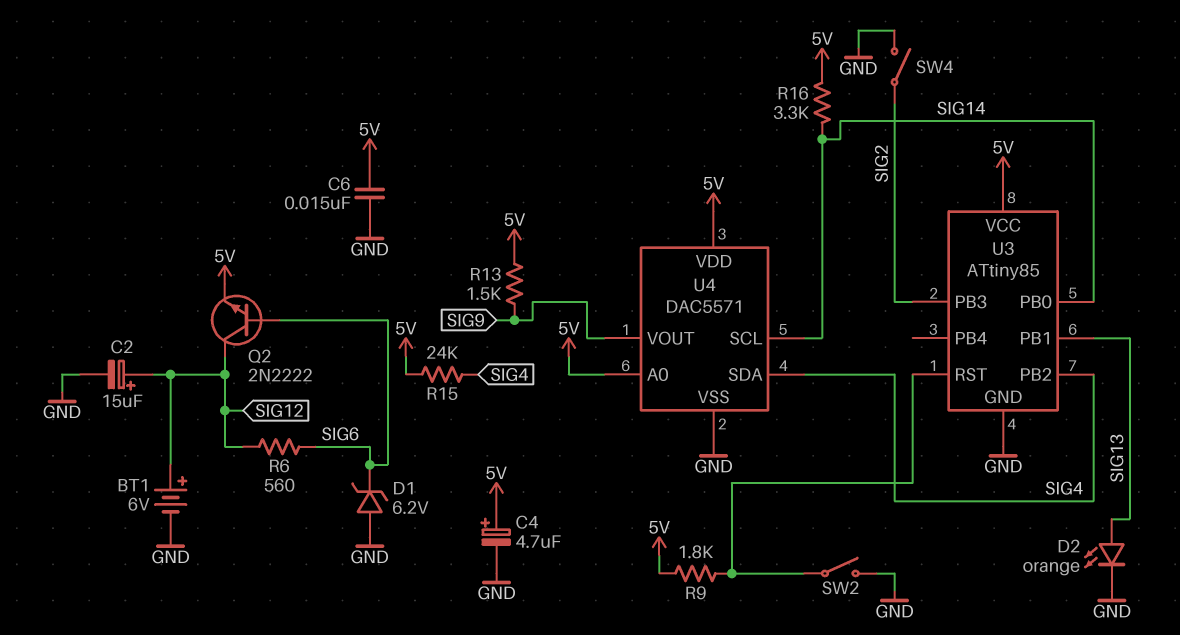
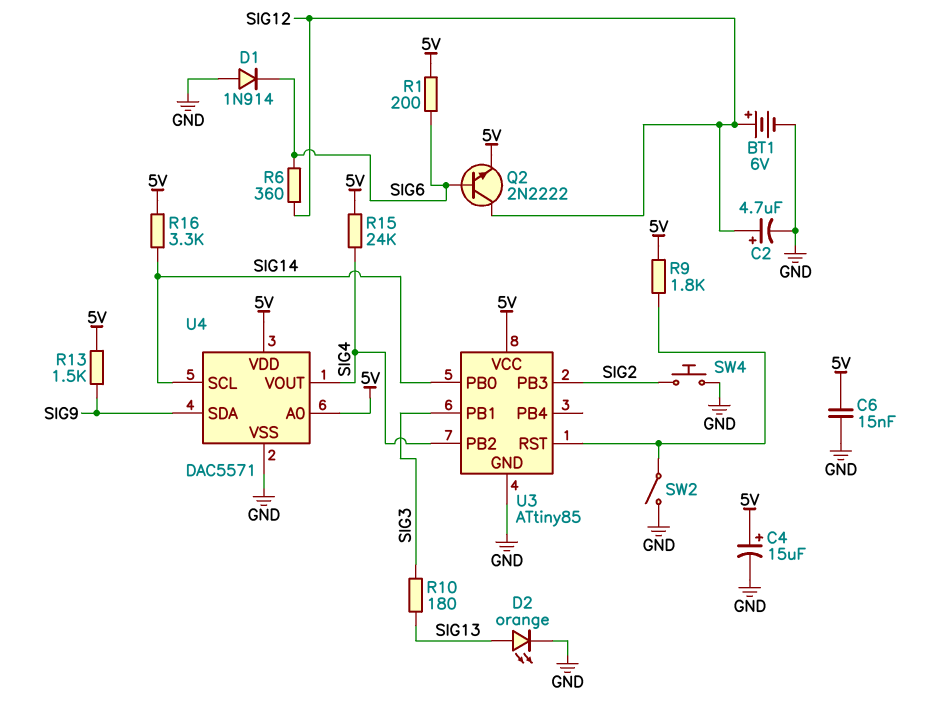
C2: 15uF (plus SIG12, minus GND) -> 4.7uF (plus SIG12, minus GND)
C4: 4.7uF (plus 5V, minus GND) -> 15uF (plus 5V, minus GND)
D1: zener 6.2V (A GND, K SIG6) -> diode 1N914 (A GND, K SIG6)
R1: none -> 200 (5V, SIG6)
R6: 560 (SIG6, SIG12) -> 360 (SIG6, SIG12)
R10: none -> 180 (SIG3, SIG13)
SW4: switch (GND, SIG2) -> button (GND, SIG2)
U3 pin PB1: SIG13 -> SIG3
U4 pin SDA: SIG4 -> SIG9
U4 pin VOUT: SIG9 -> SIG4

